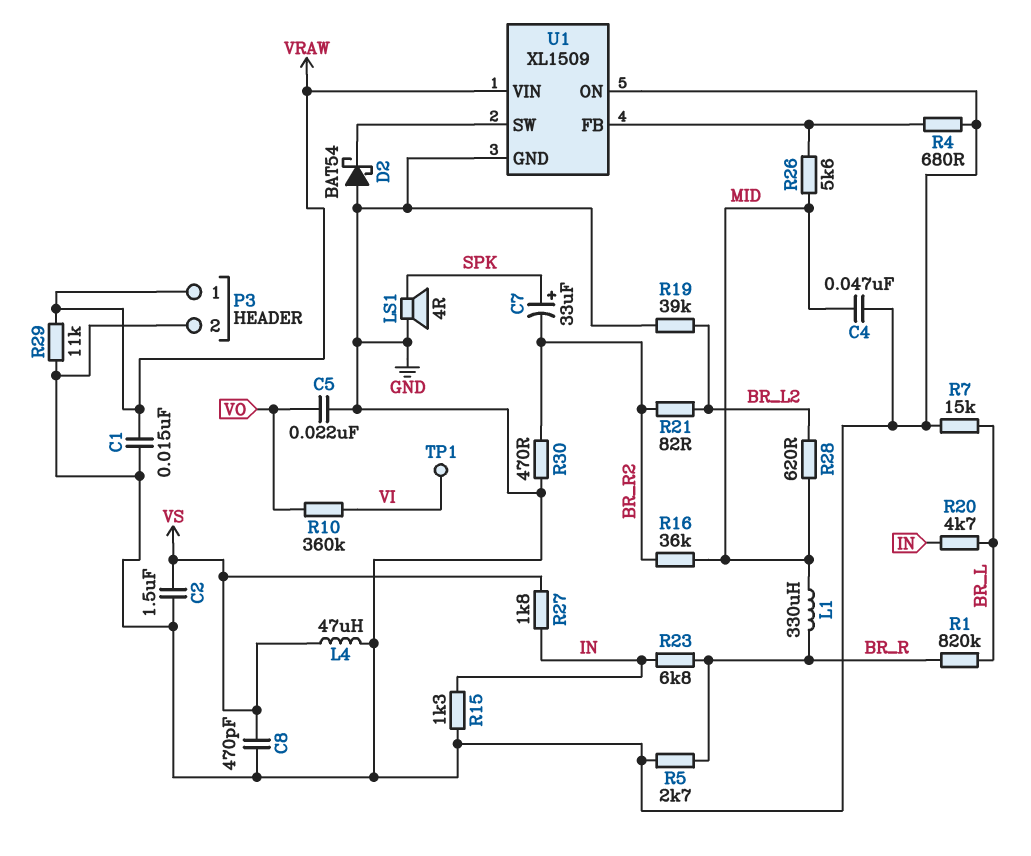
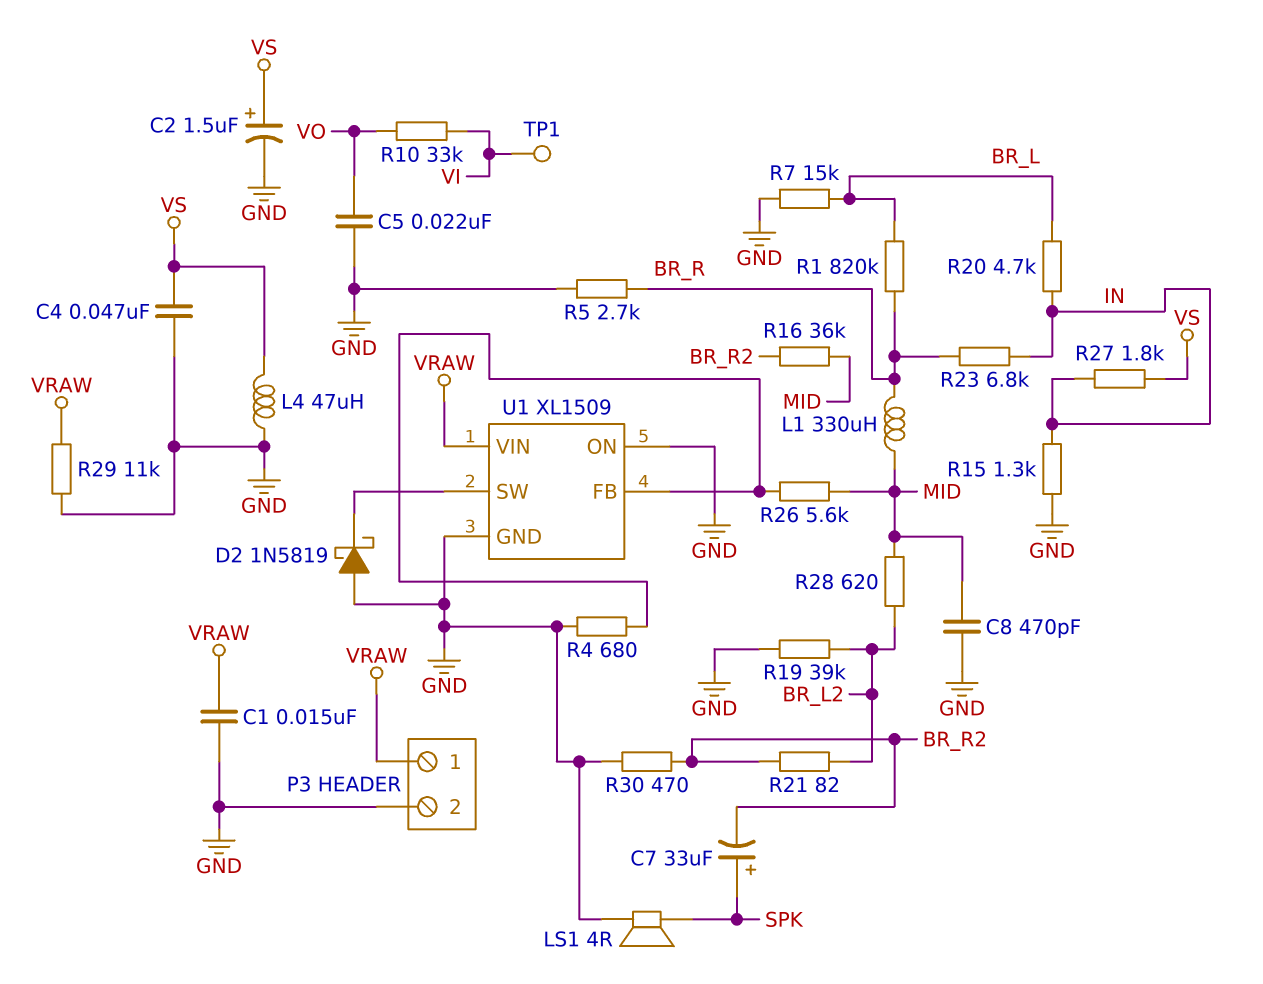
C2: 1.5uF (GND, VS) -> 1.5uF (plus VS, minus GND)
C4: 47nF (GND, MID) -> 47nF (GND, VS)
C8: 470pF (GND, VS) -> 470pF (GND, MID)
D2: schottky BAT54 (A GND, K U1/SW) -> schottky 1N5819 (A GND, K U1/SW)
R10: 360k (VI, VO) -> 33k (VI, VO)

